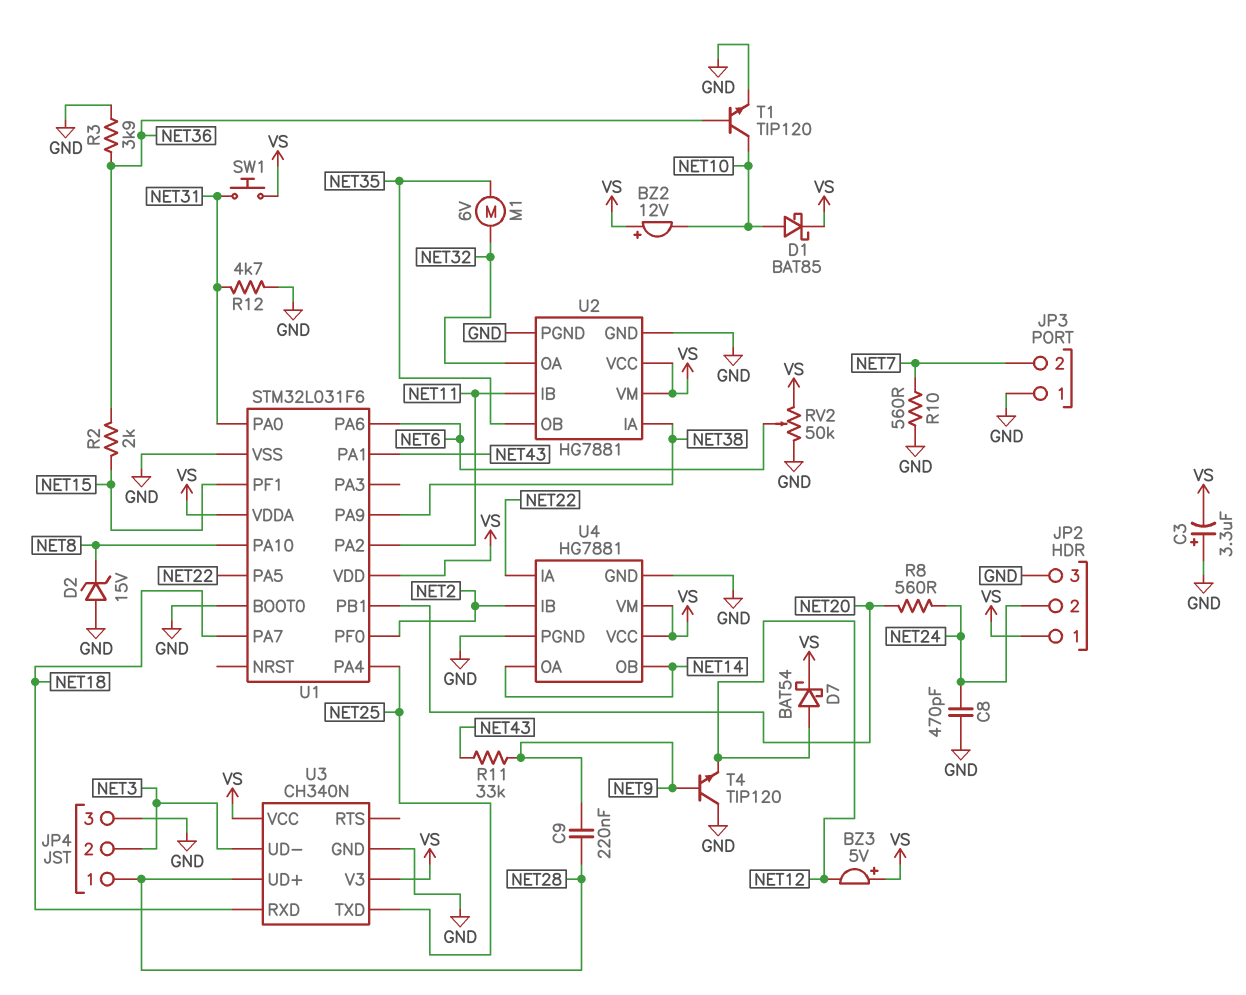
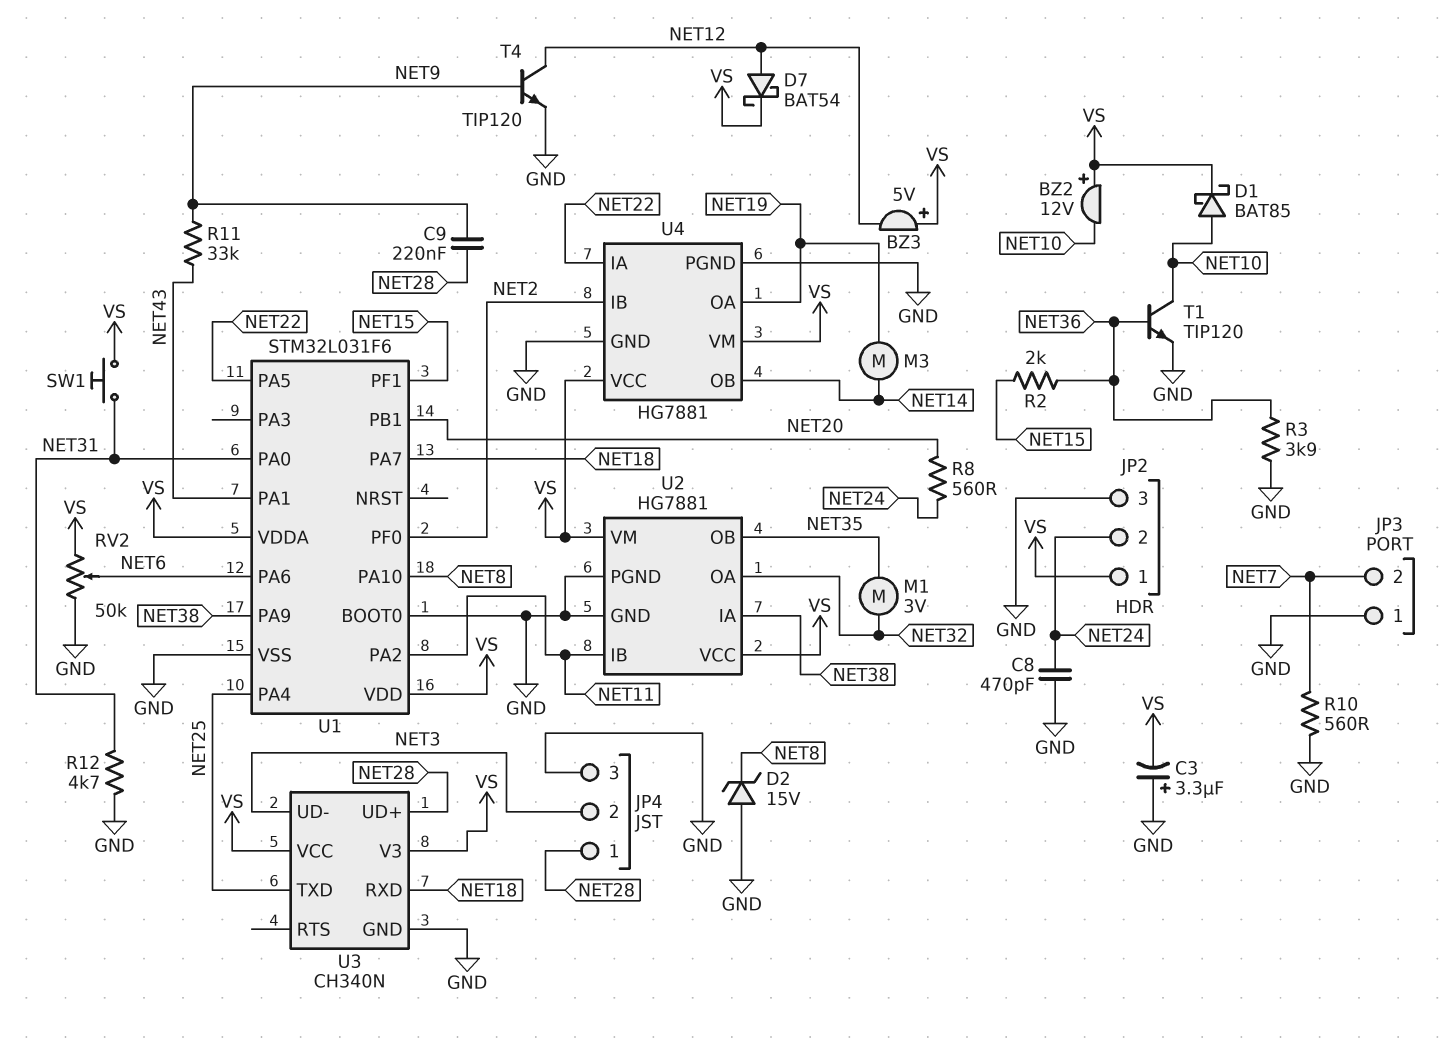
M1: motor 6V (NET32, NET35) -> motor 3V (NET32, NET35)
M3: none -> motor (NET14, NET19)
T4: NPN TIP120 (B NET9, C GND, E NET12) -> NPN TIP120 (B NET9, C NET12, E GND)
U4 pin OA: NET14 -> NET19

